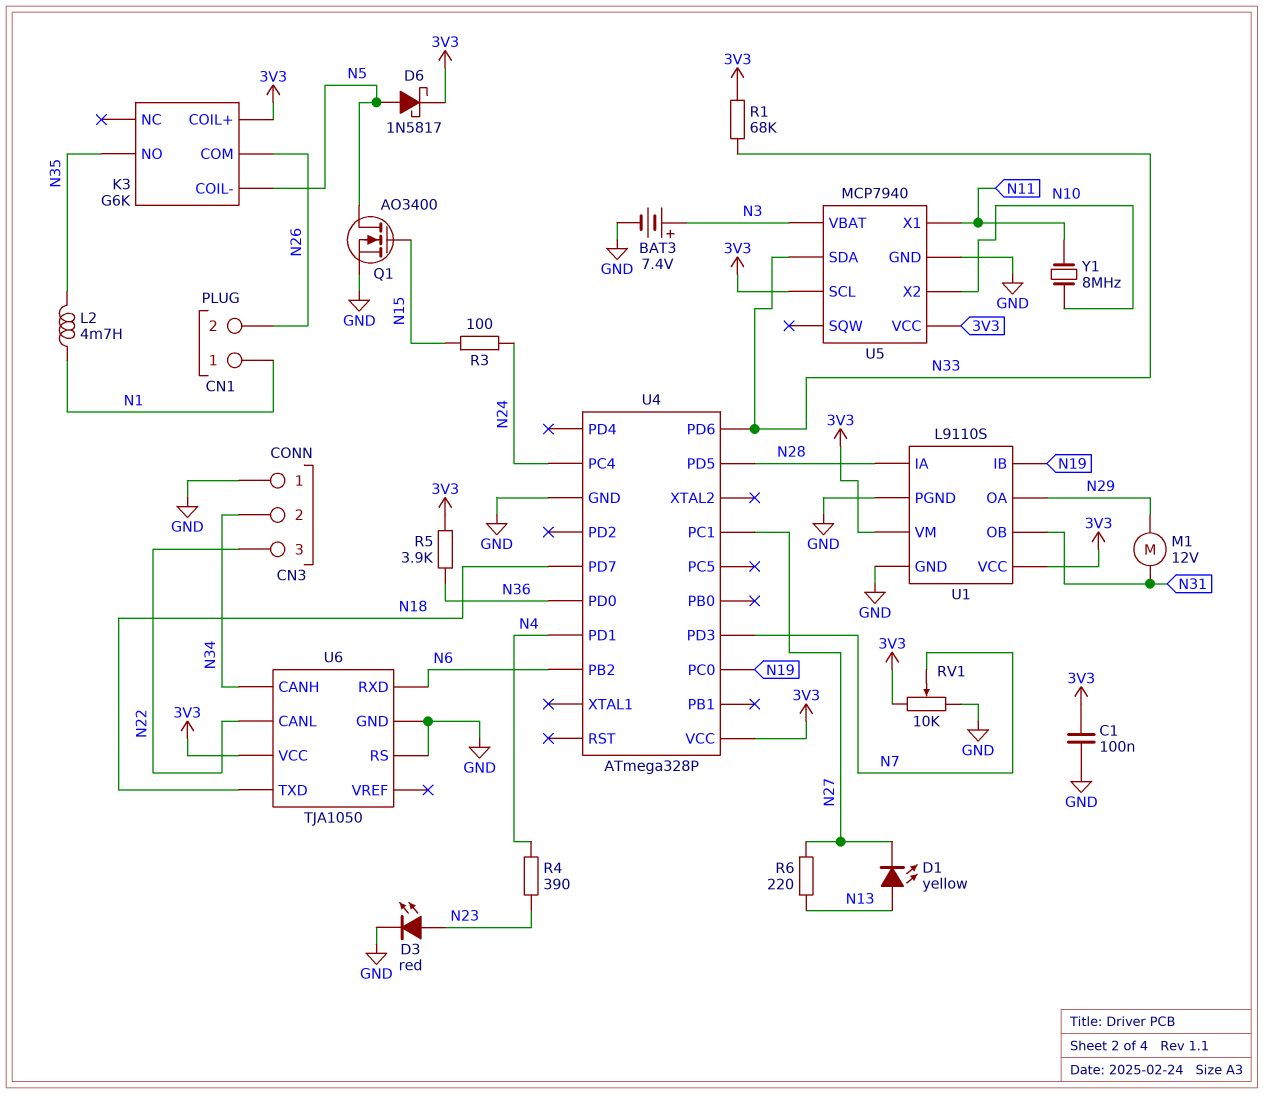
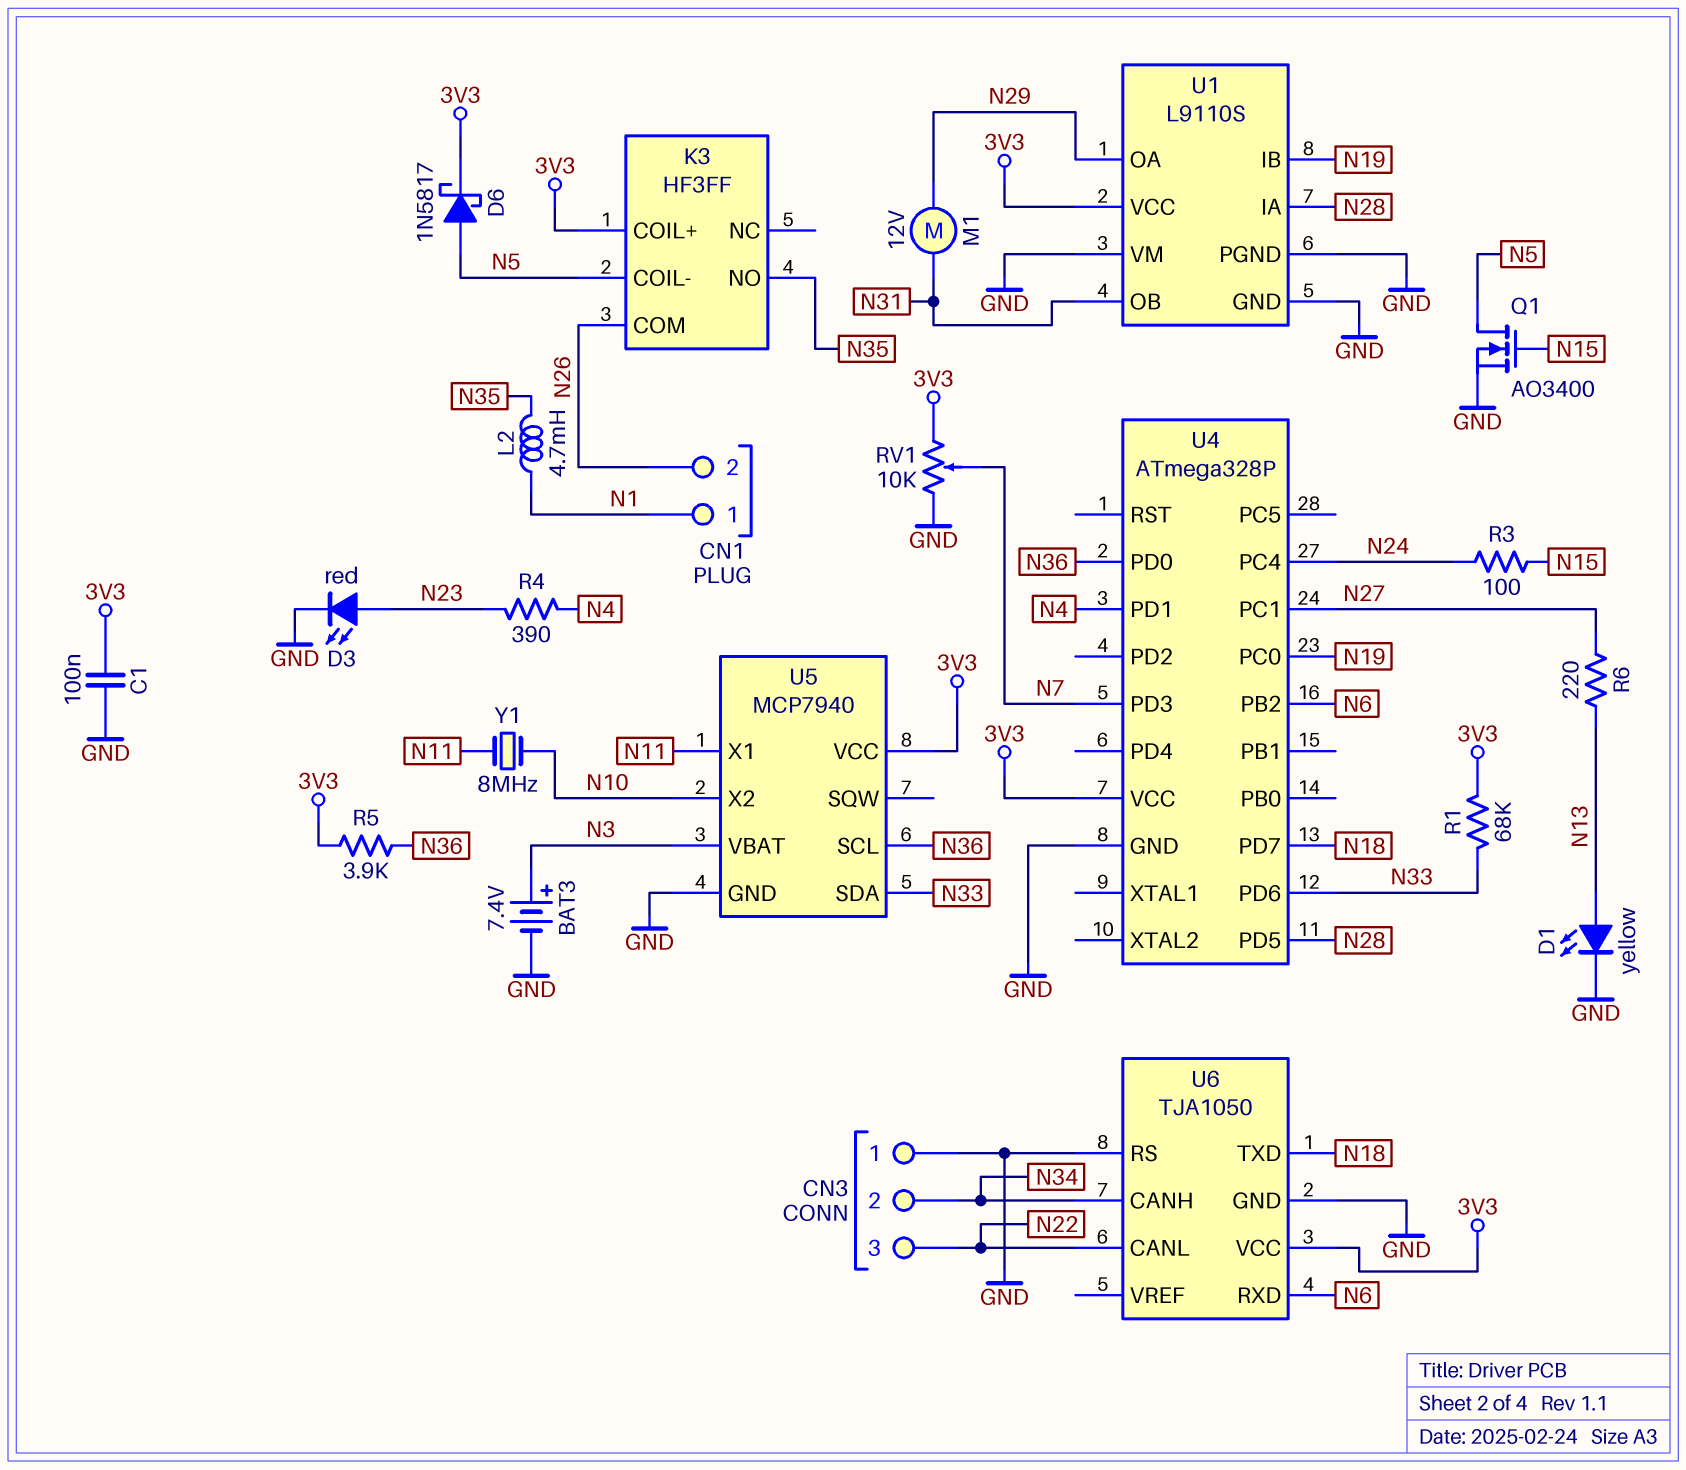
D1: LED yellow (A N13, K N27) -> LED yellow (A N13, K GND)
K3: G6K -> HF3FF
U1 pin VM: 3V3 -> GND
U5 pin SCL: 3V3 -> N36

